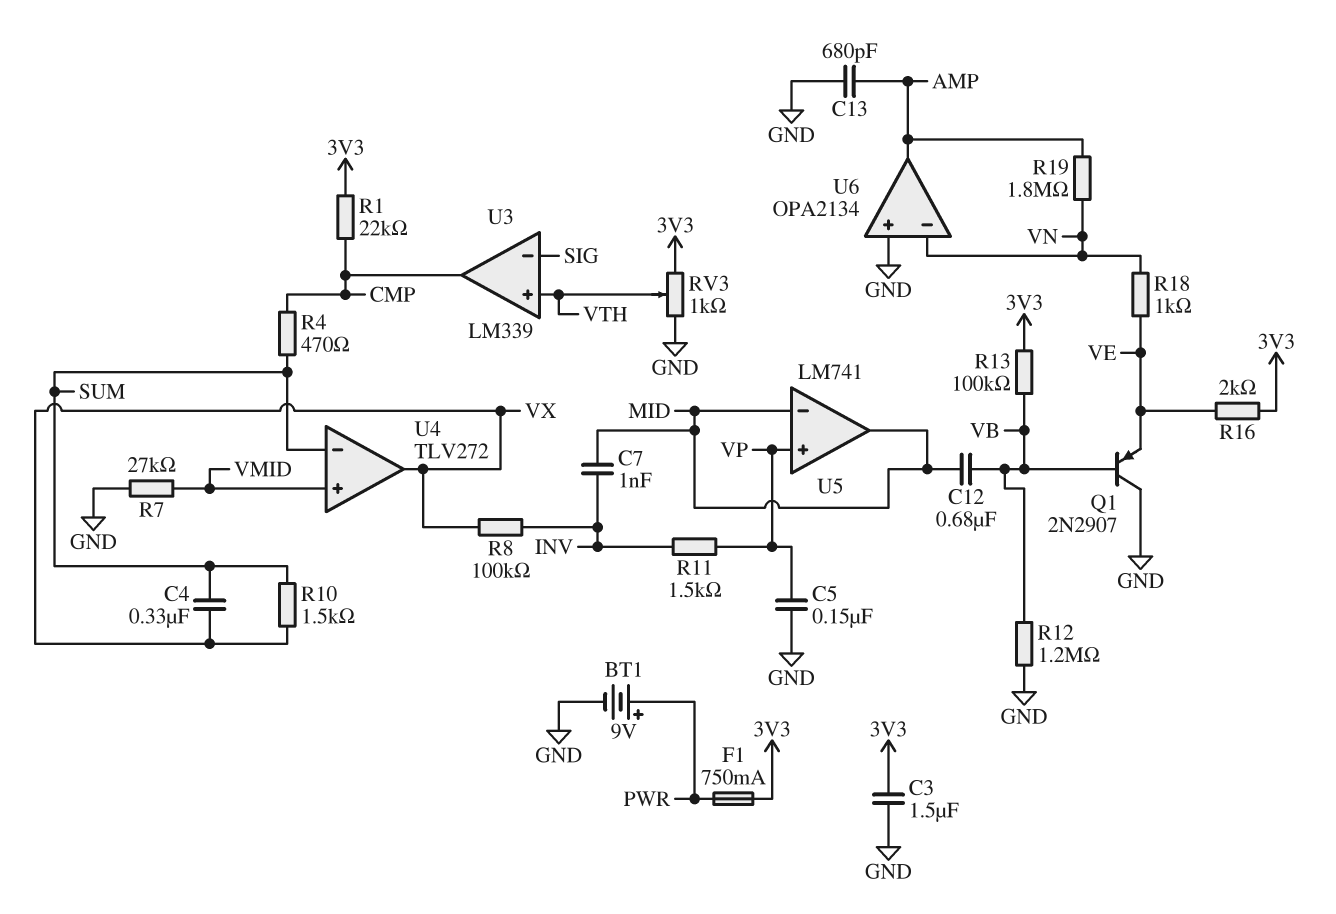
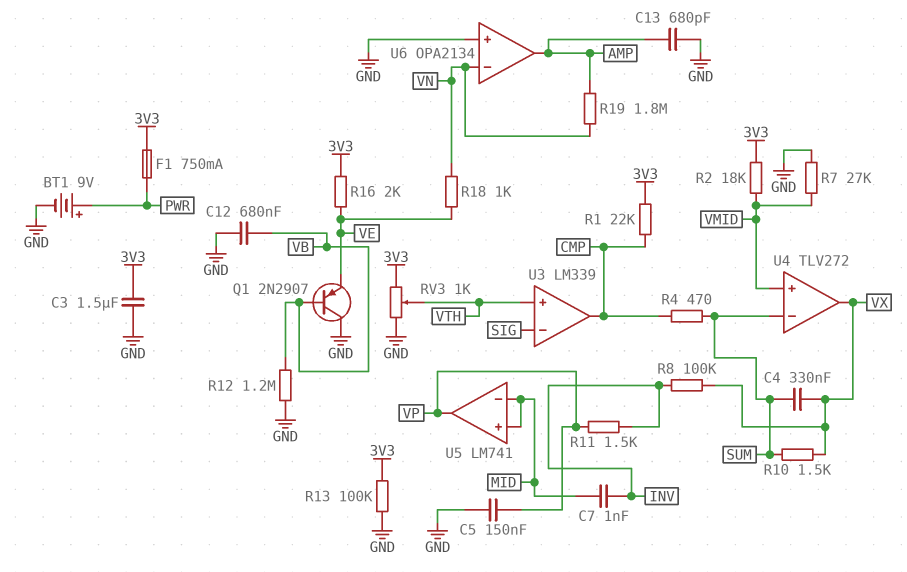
C12: 680nF (MID, VB) -> 680nF (GND, VB)
R2: none -> 18k (3V3, VMID)
R13: 100k (3V3, VB) -> 100k (3V3, GND)
U5 pin in+: VP -> MID
U5 pin out: MID -> VP

